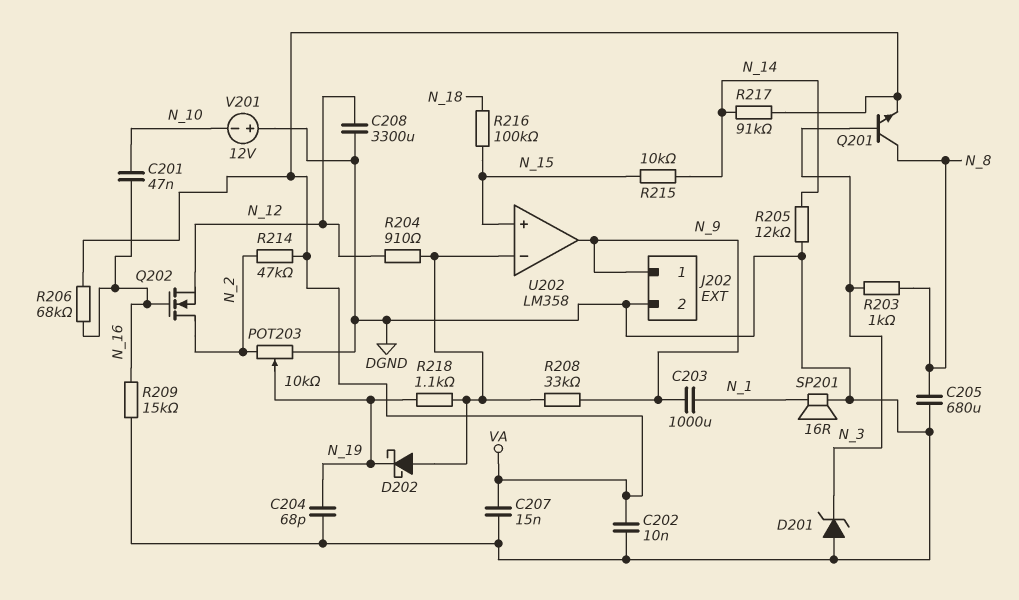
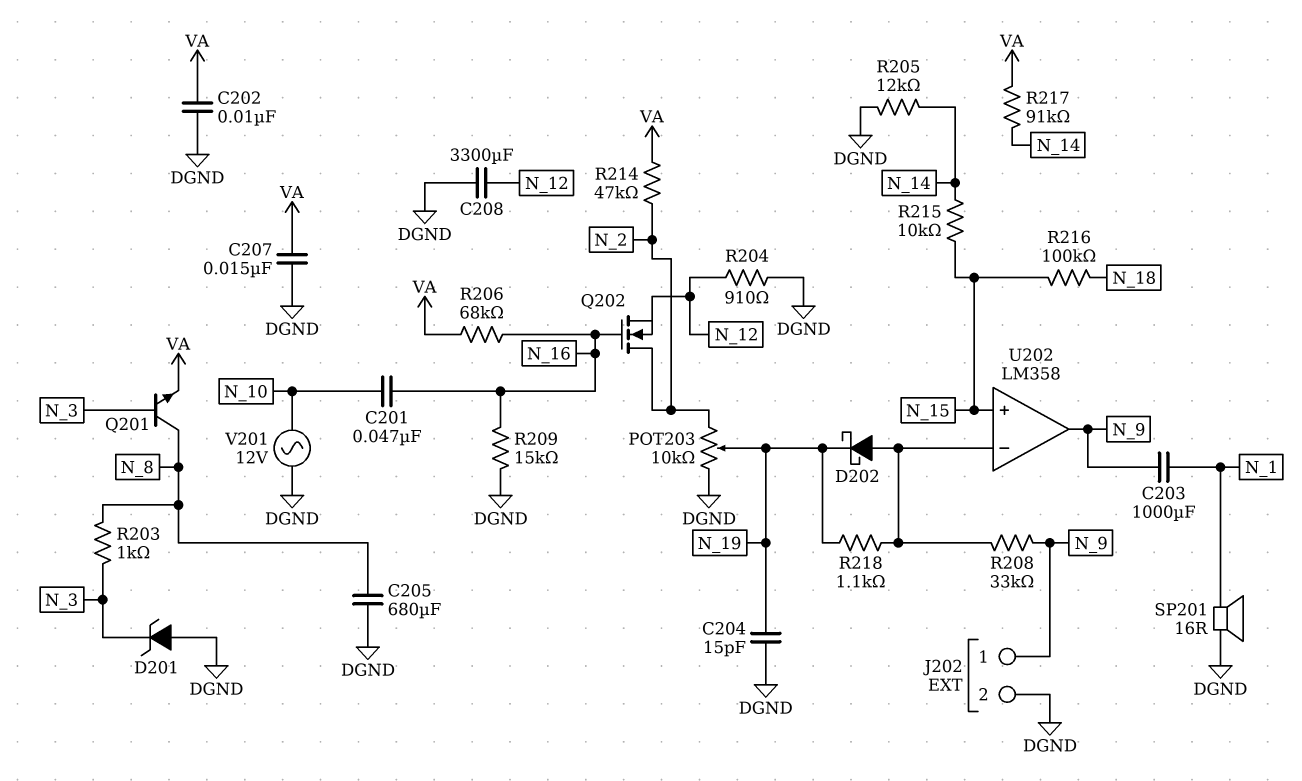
C204: 68pF (DGND, N_19) -> 15pF (DGND, N_19)
R204: 910 (N_12, U202/in-) -> 910 (DGND, N_12)
V201: 12V (plus DGND, minus N_10) -> AC 12V (DGND, N_10)

